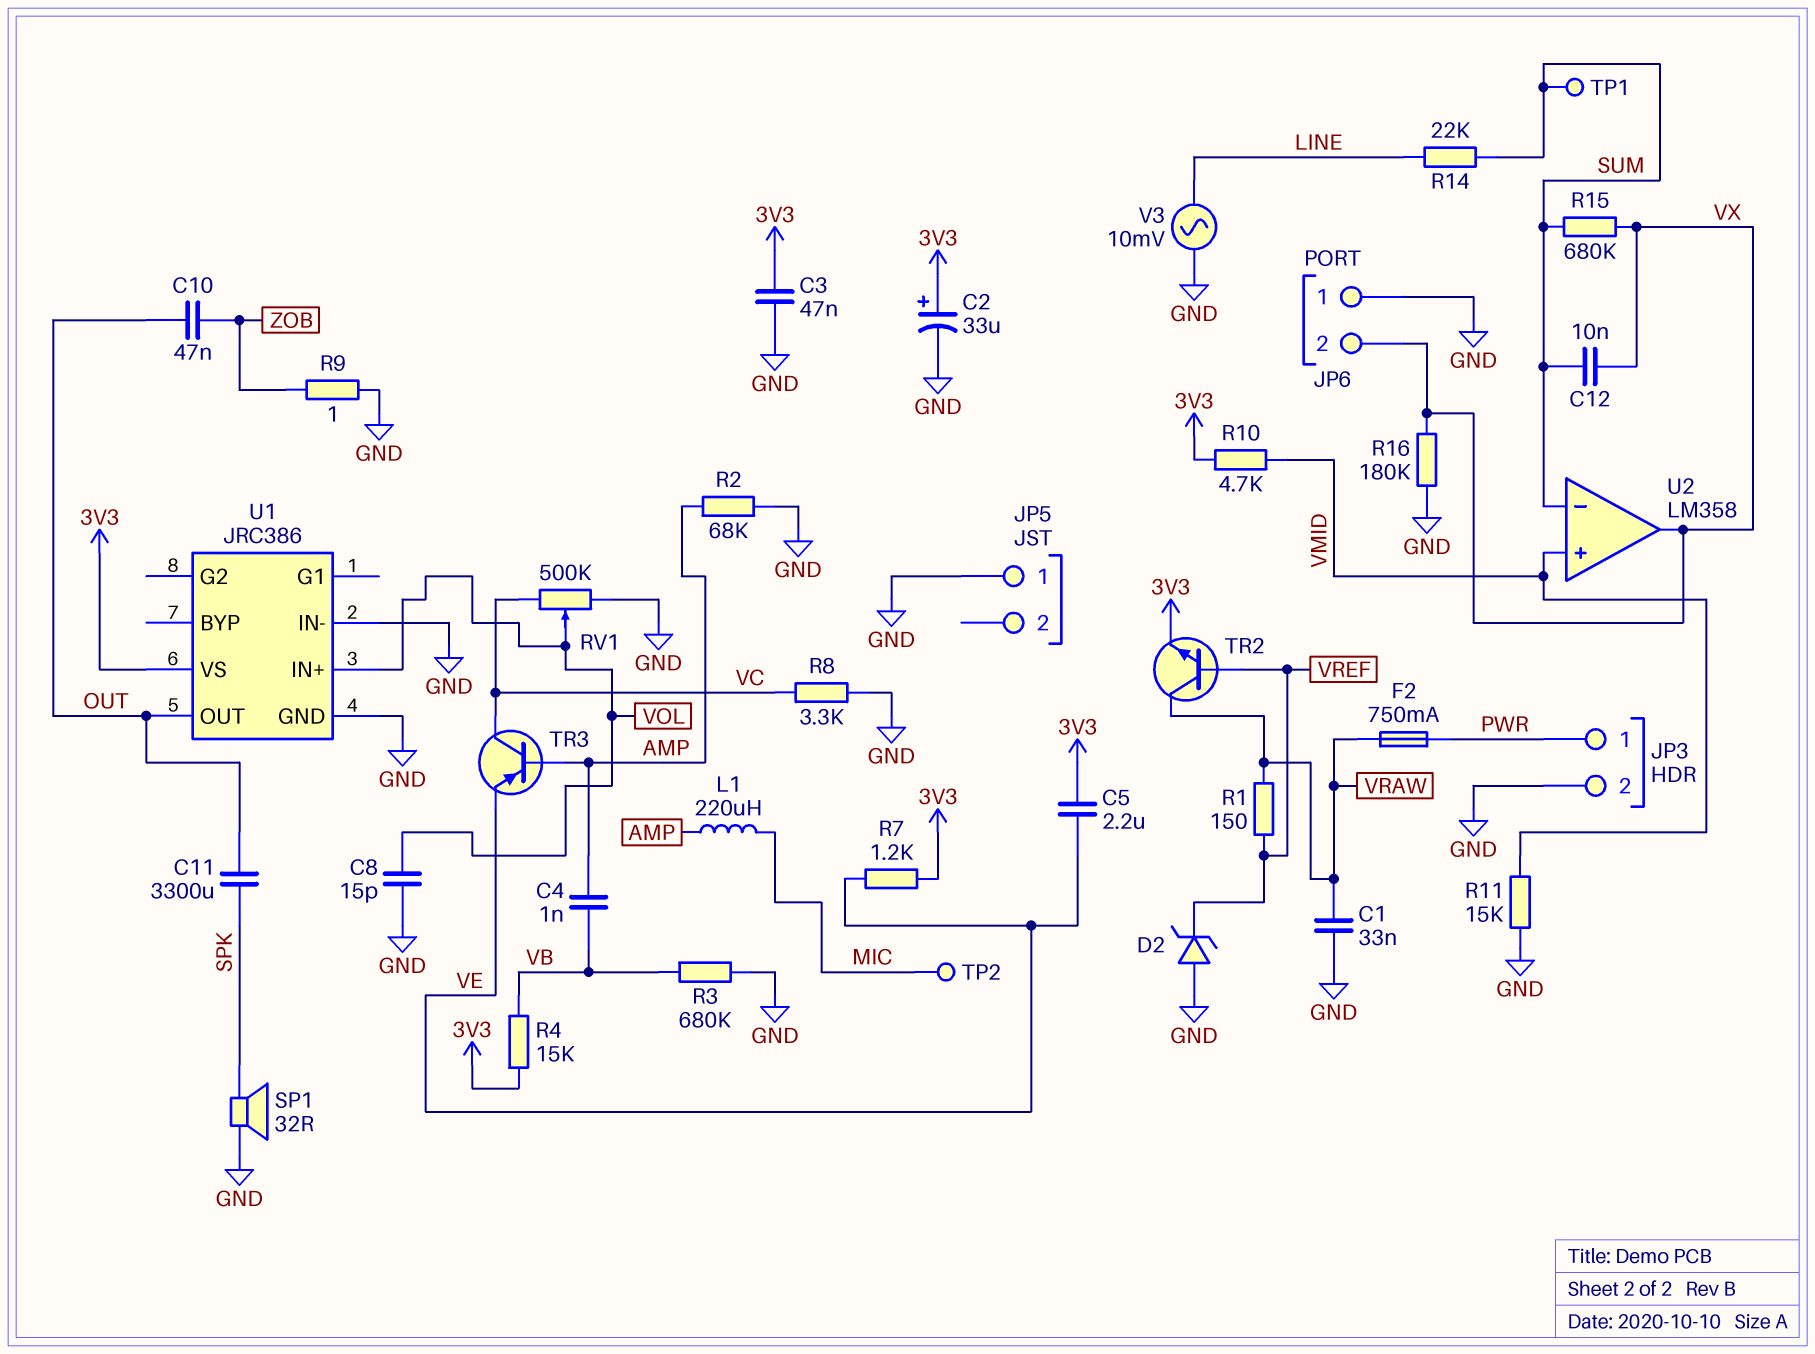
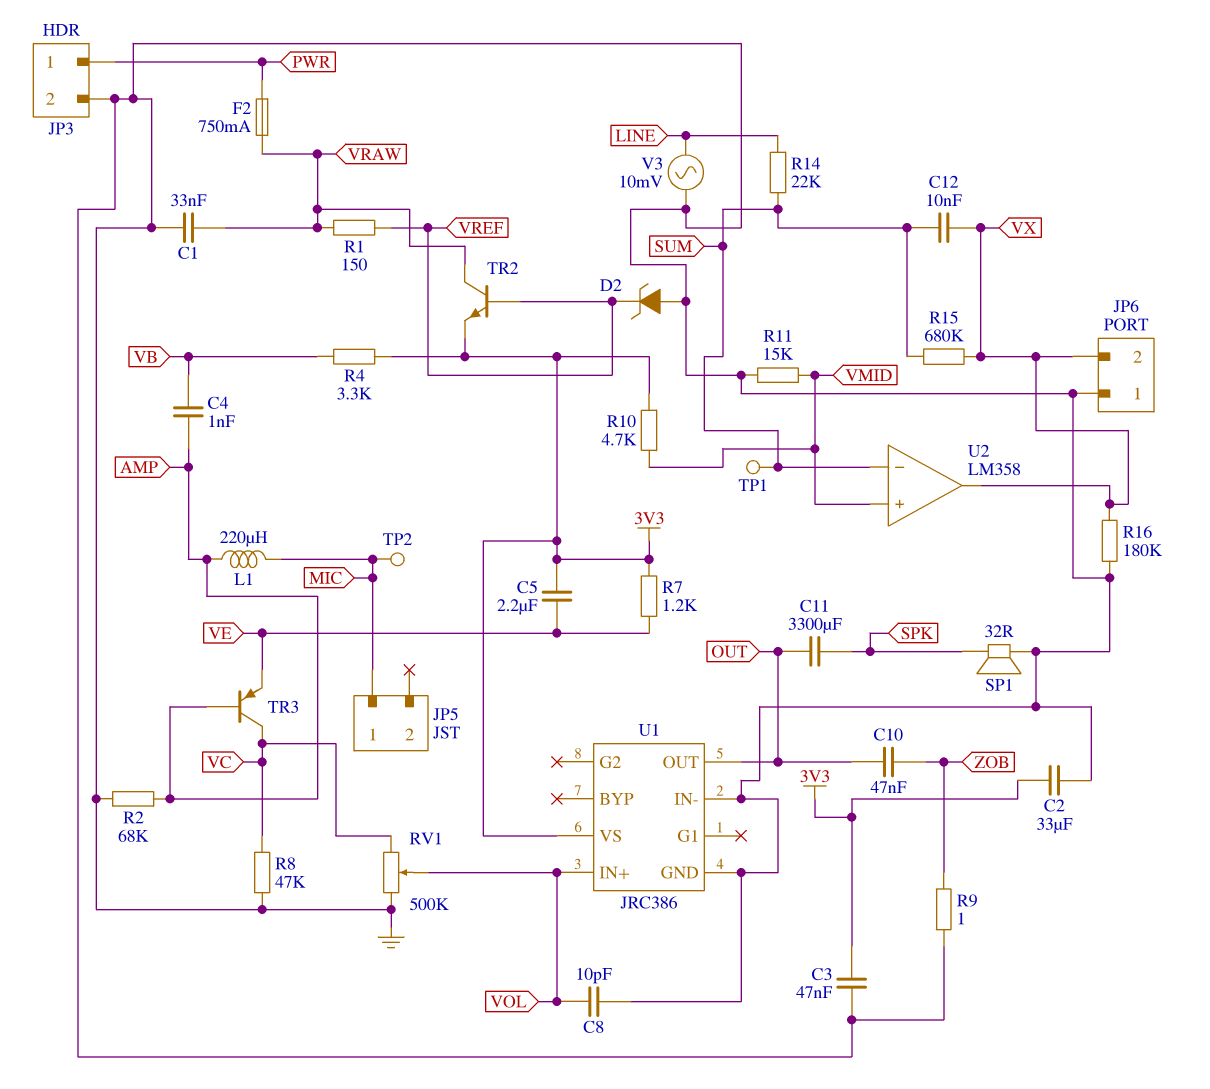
C2: 33uF (plus 3V3, minus GND) -> 33uF (3V3, GND)
C8: 15pF (GND, VOL) -> 10pF (GND, VOL)
JP5 pin 1: GND -> MIC
R3: 680k (GND, VB) -> none
R4: 15k (3V3, VB) -> 3.3k (3V3, VB)
R8: 3.3k (GND, VC) -> 47k (GND, VC)

